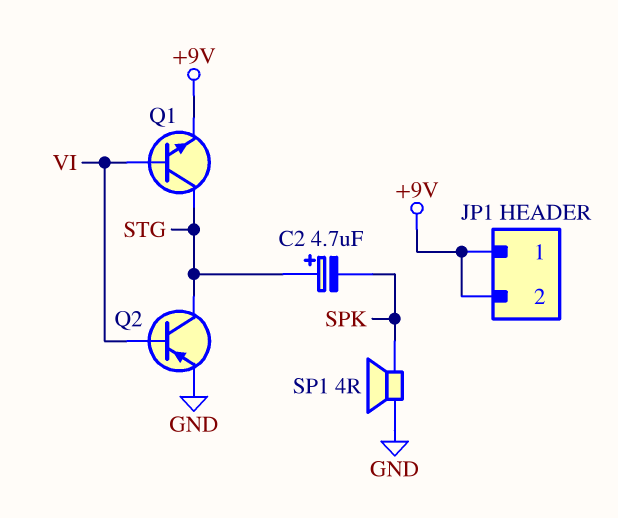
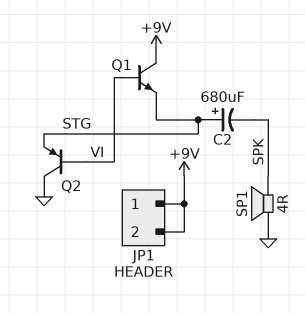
C2: 4.7uF (plus STG, minus SPK) -> 680uF (plus STG, minus SPK)
Q1: NPN (B VI, C STG, E +9V) -> NPN (B VI, C +9V, E STG)
Q2: PNP (B VI, C STG, E GND) -> PNP (B VI, C GND, E STG)

